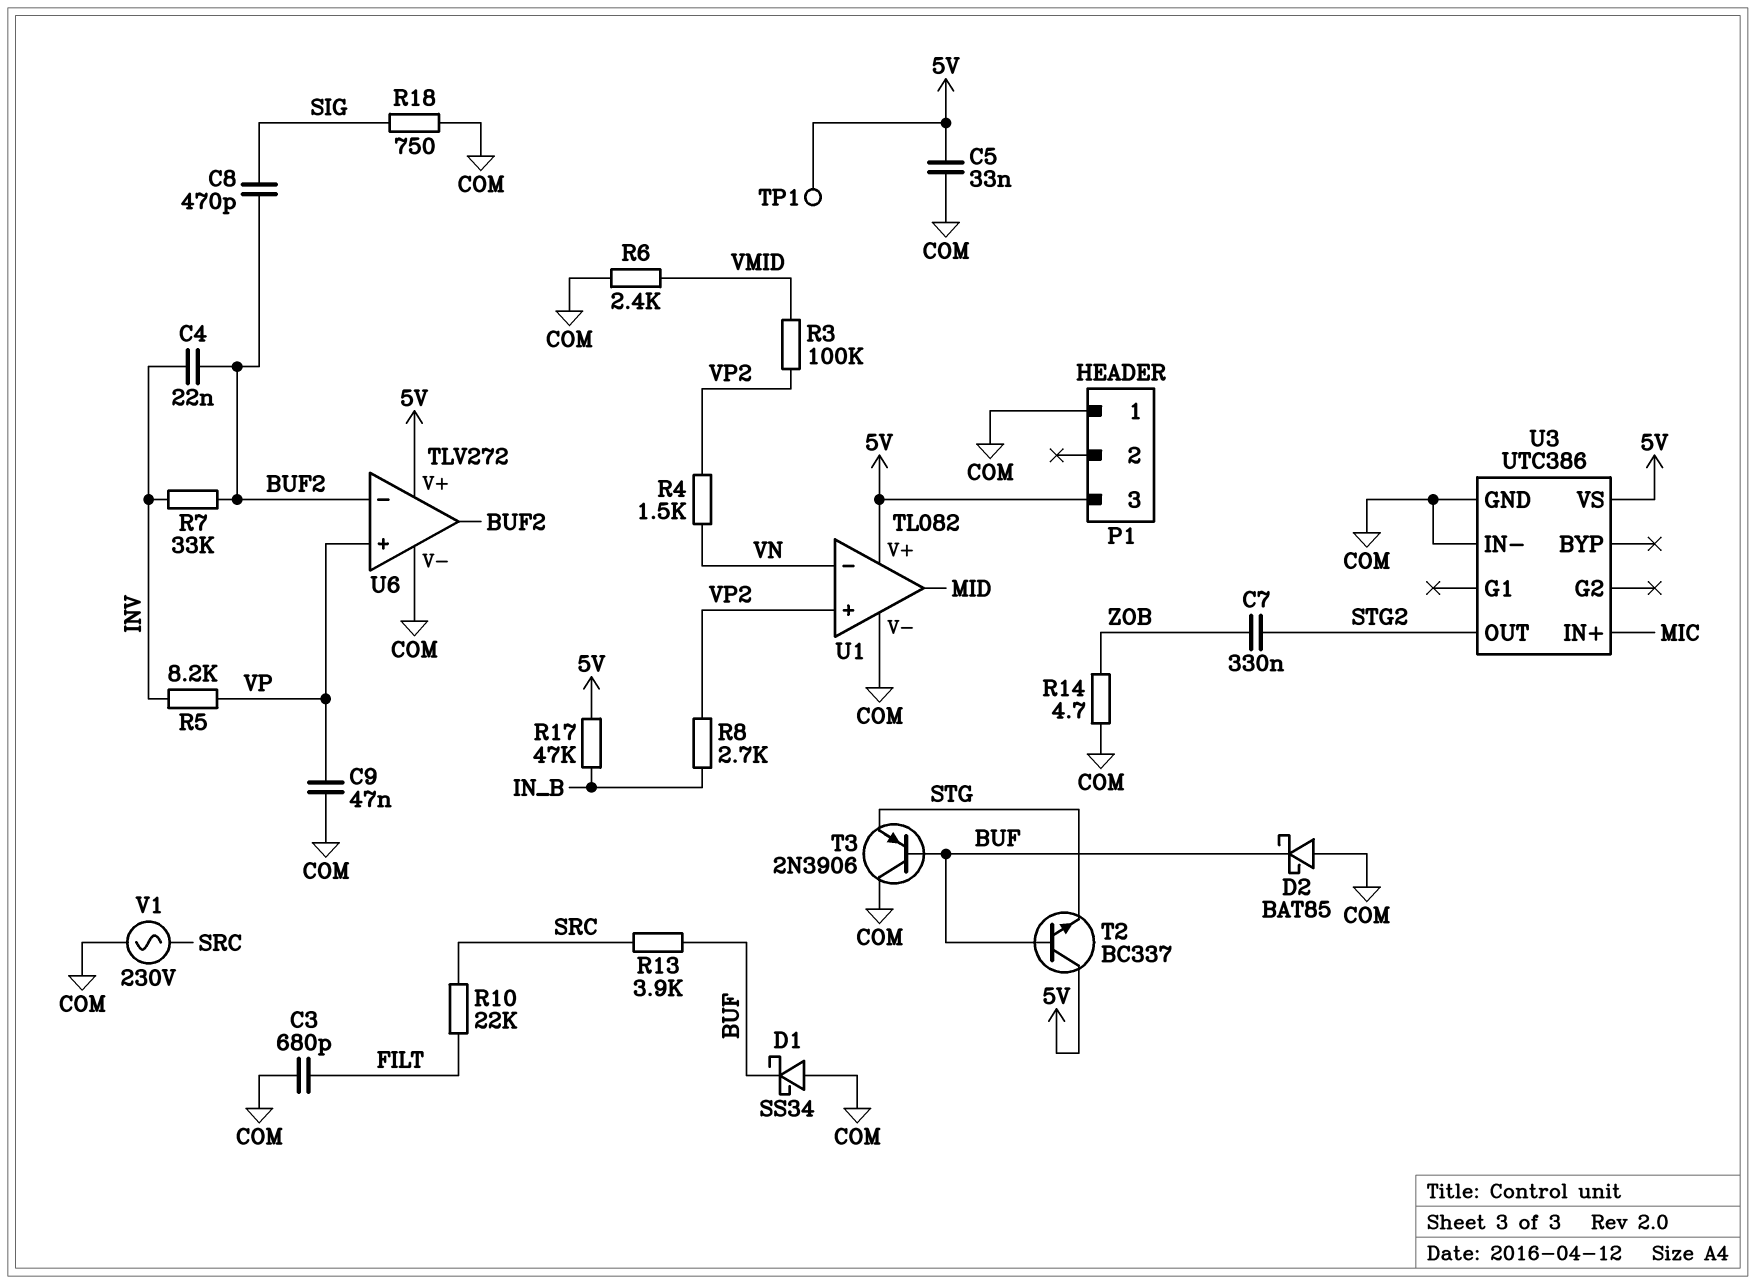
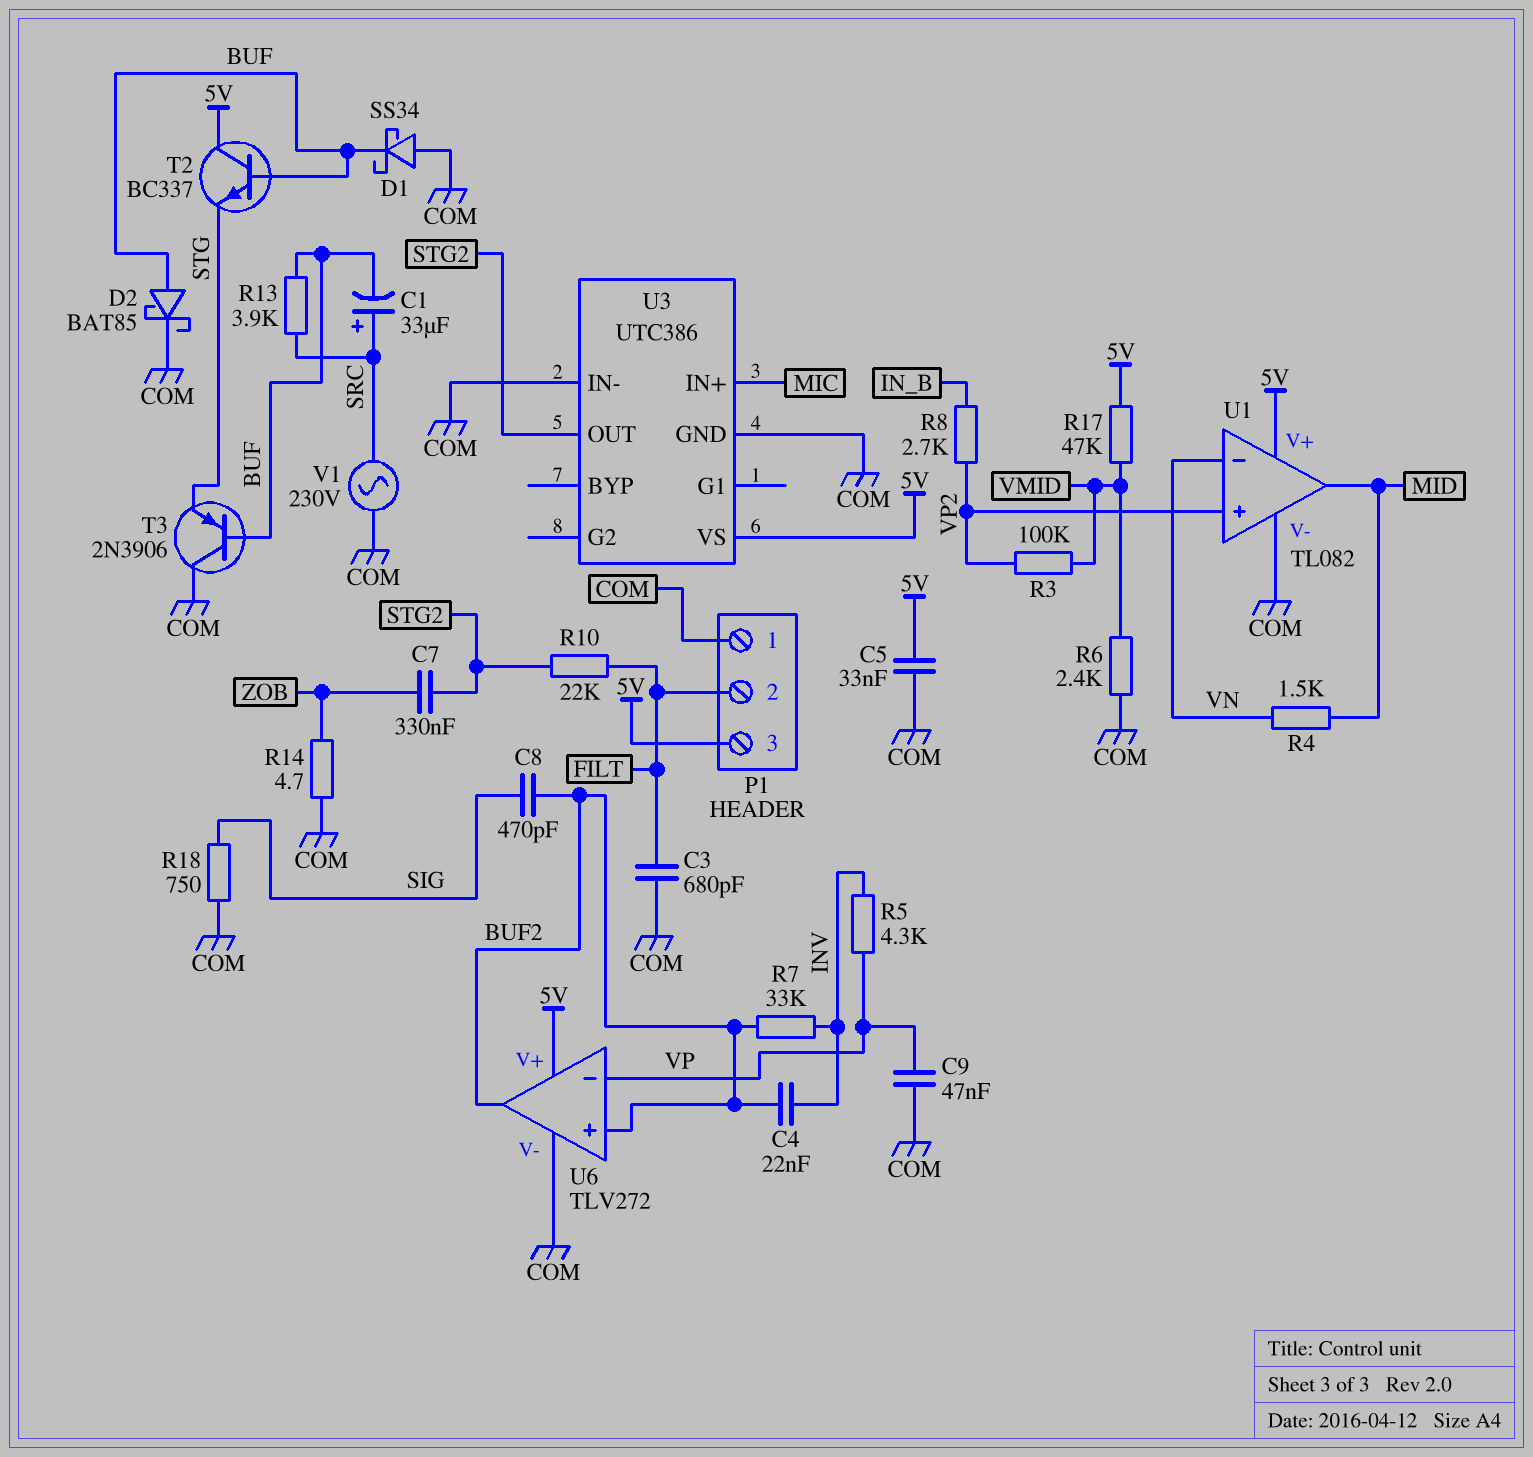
C1: none -> 33uF (plus SRC, minus BUF)
D2: schottky BAT85 (A COM, K BUF) -> schottky BAT85 (A BUF, K COM)
P1 pin 2: none -> FILT
R4: 1.5k (VN, VP2) -> 1.5k (MID, VN)
R5: 8.2k (INV, VP) -> 4.3k (INV, VP)
R10: 22k (FILT, SRC) -> 22k (FILT, STG2)
R17: 47k (5V, IN_B) -> 47k (5V, VMID)
TP1: test point (5V) -> none
U6 pin in+: VP -> BUF2
U6 pin in-: BUF2 -> VP

